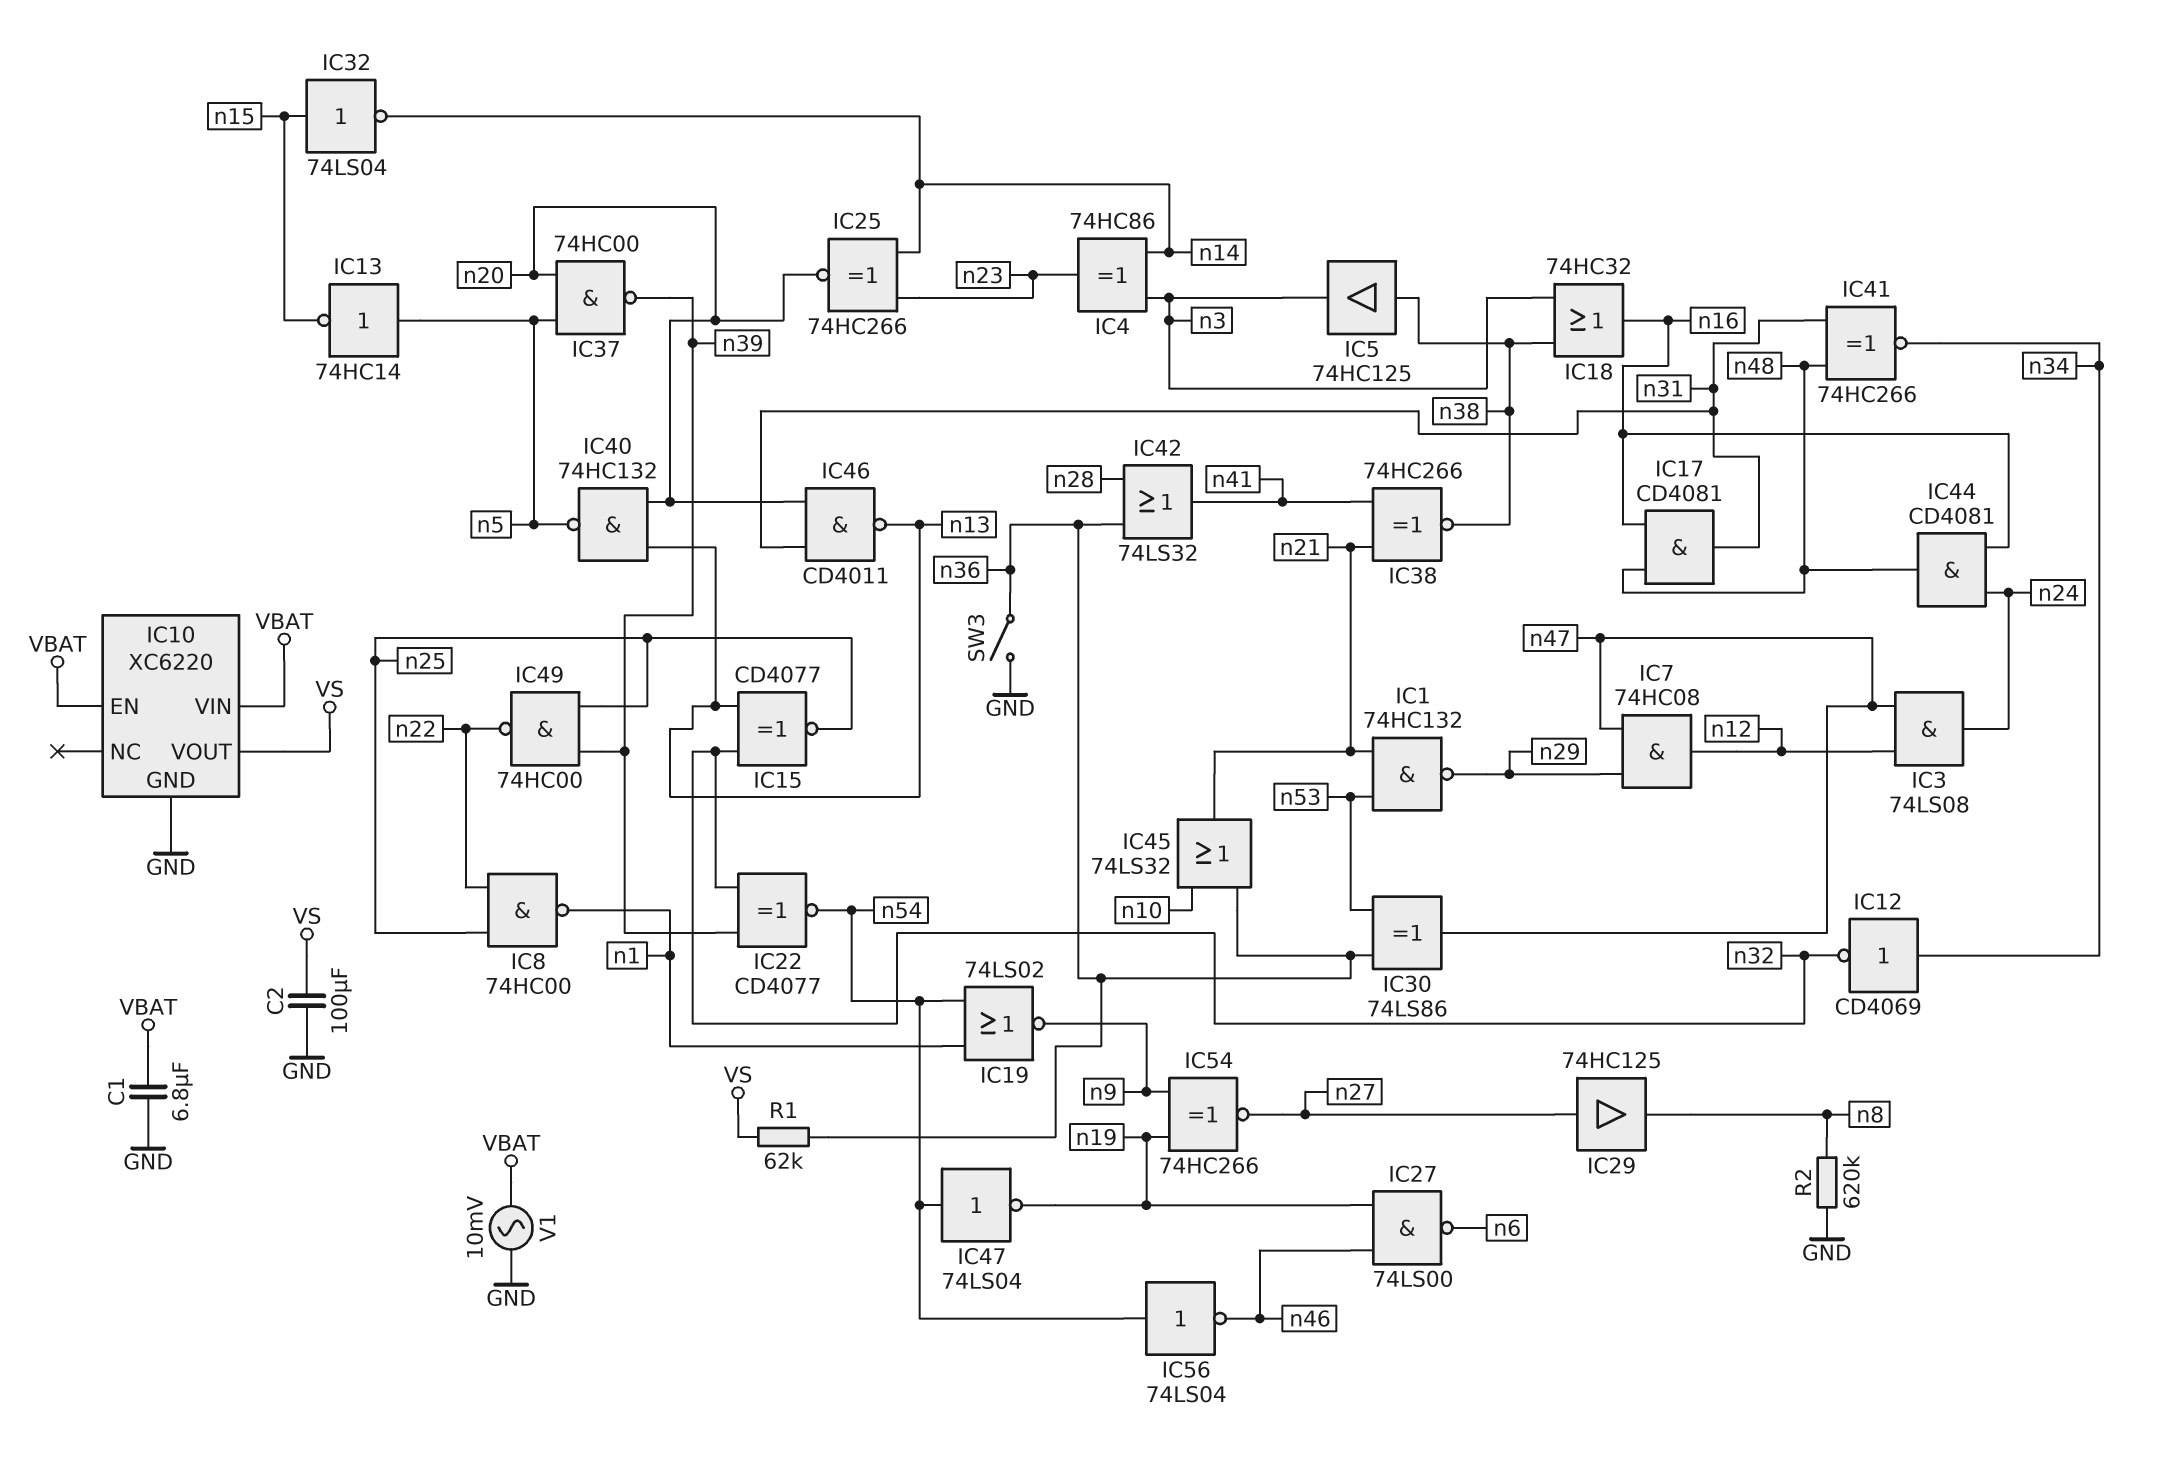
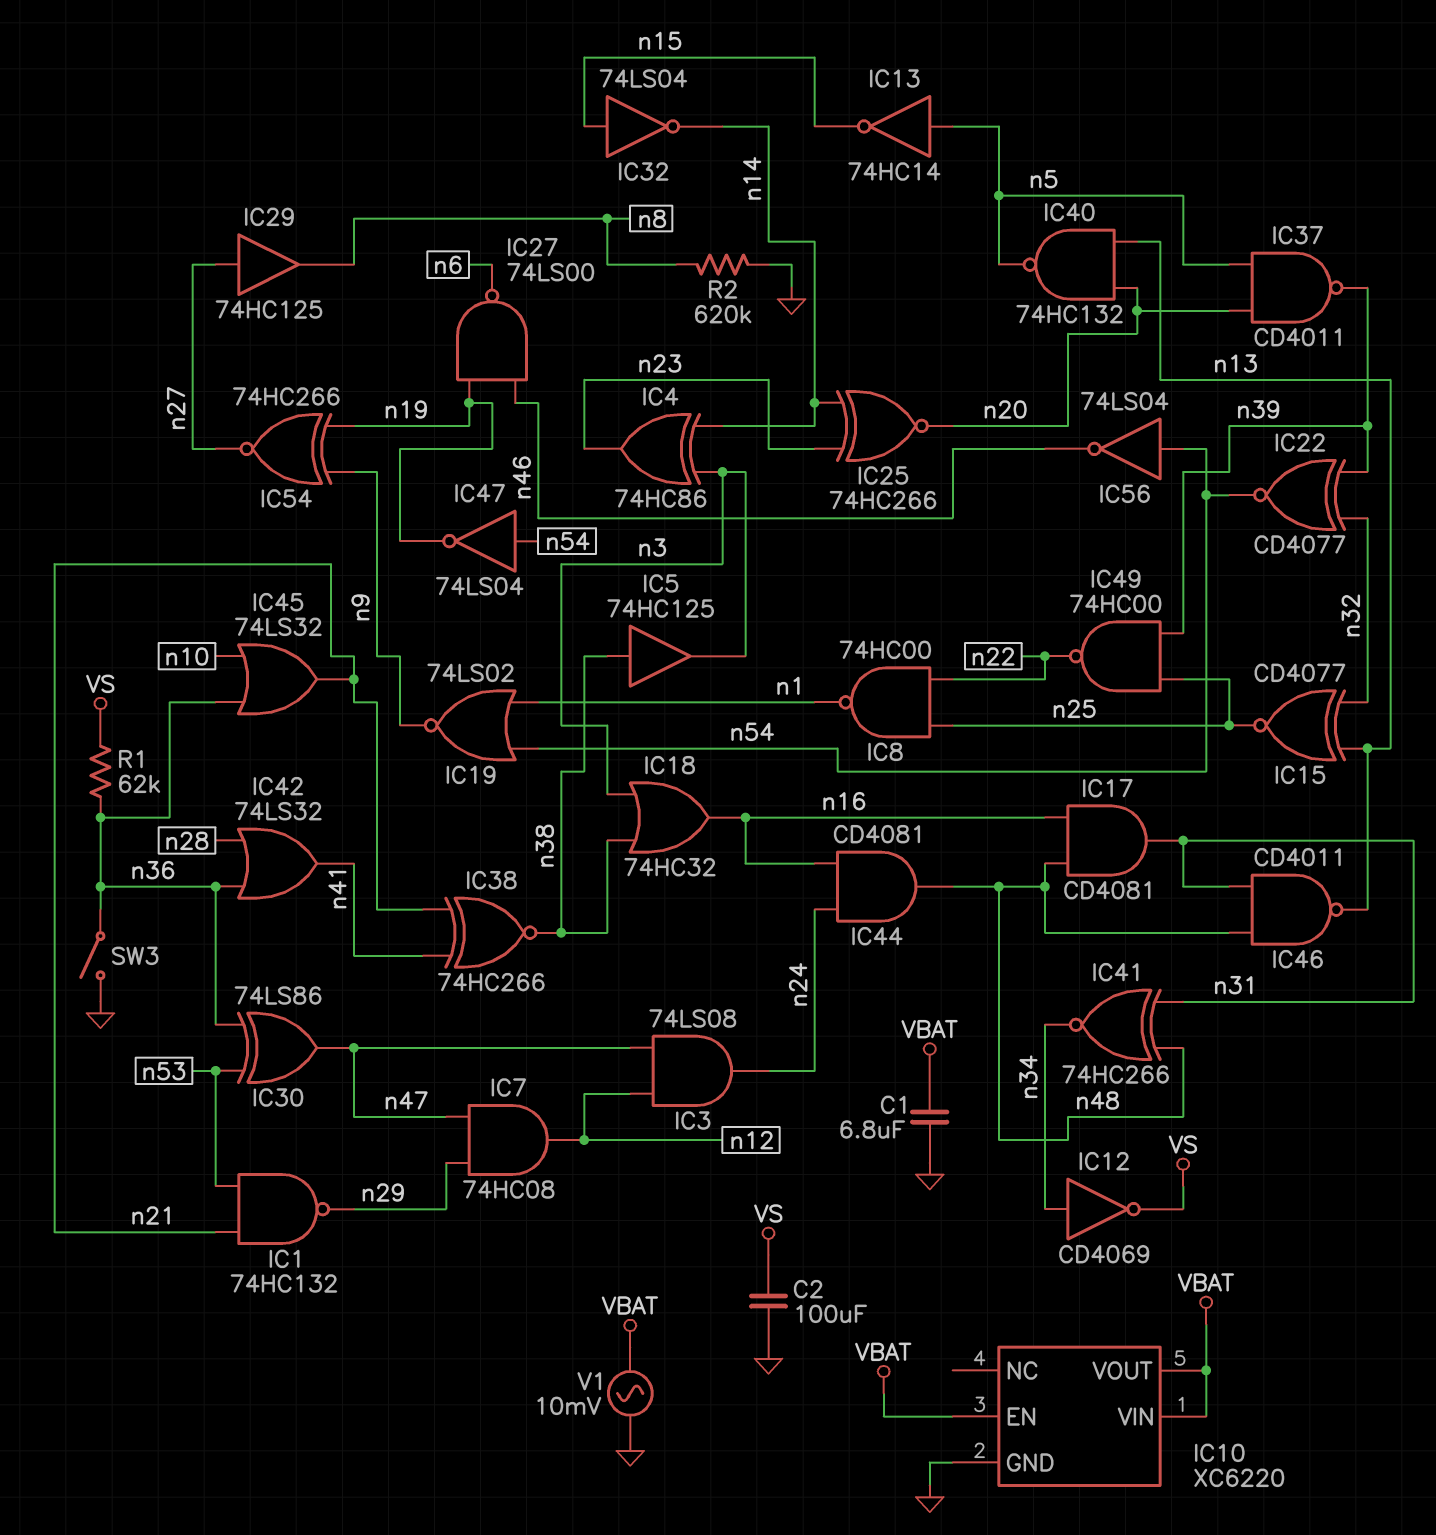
IC10 pin VOUT: VS -> VBAT
IC12: NOT CD4069 (in n34, out n32) -> NOT CD4069 (in n34, out VS)
IC37: NAND 74HC00 (in n5, in n20, out n39) -> NAND CD4011 (in n5, in n20, out n39)
IC46: NAND CD4011 (in n20, in n31, out n13) -> NAND CD4011 (in n31, in n48, out n13)

